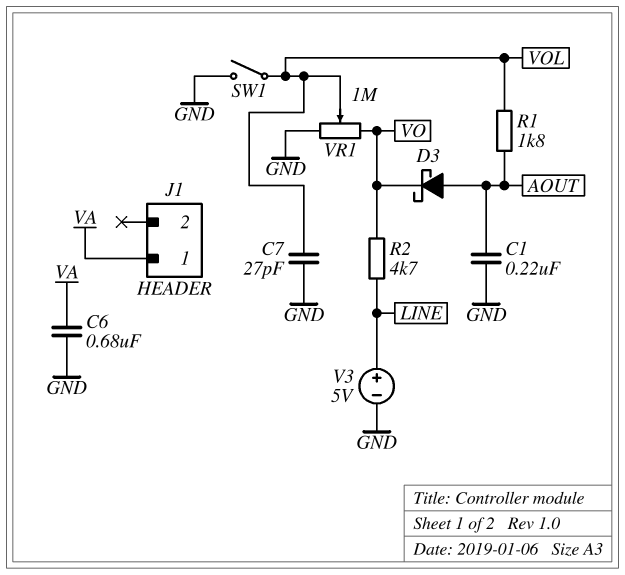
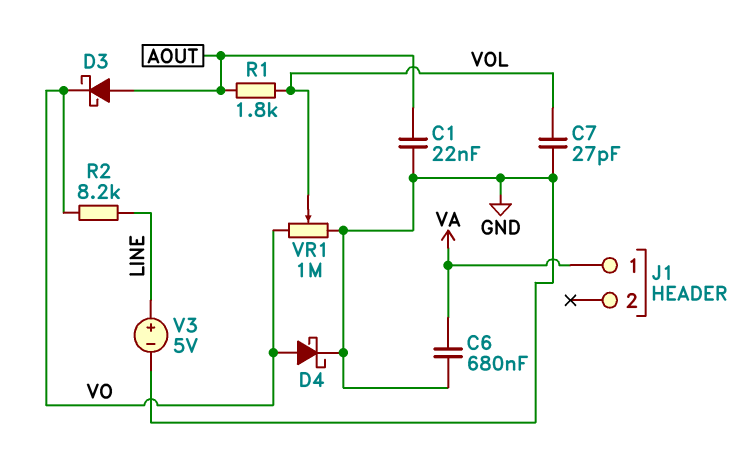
C1: 220nF (AOUT, GND) -> 22nF (AOUT, GND)
D4: none -> schottky (A VO, K GND)
R2: 4.7k (LINE, VO) -> 8.2k (LINE, VO)
SW1: switch (GND, VOL) -> none

